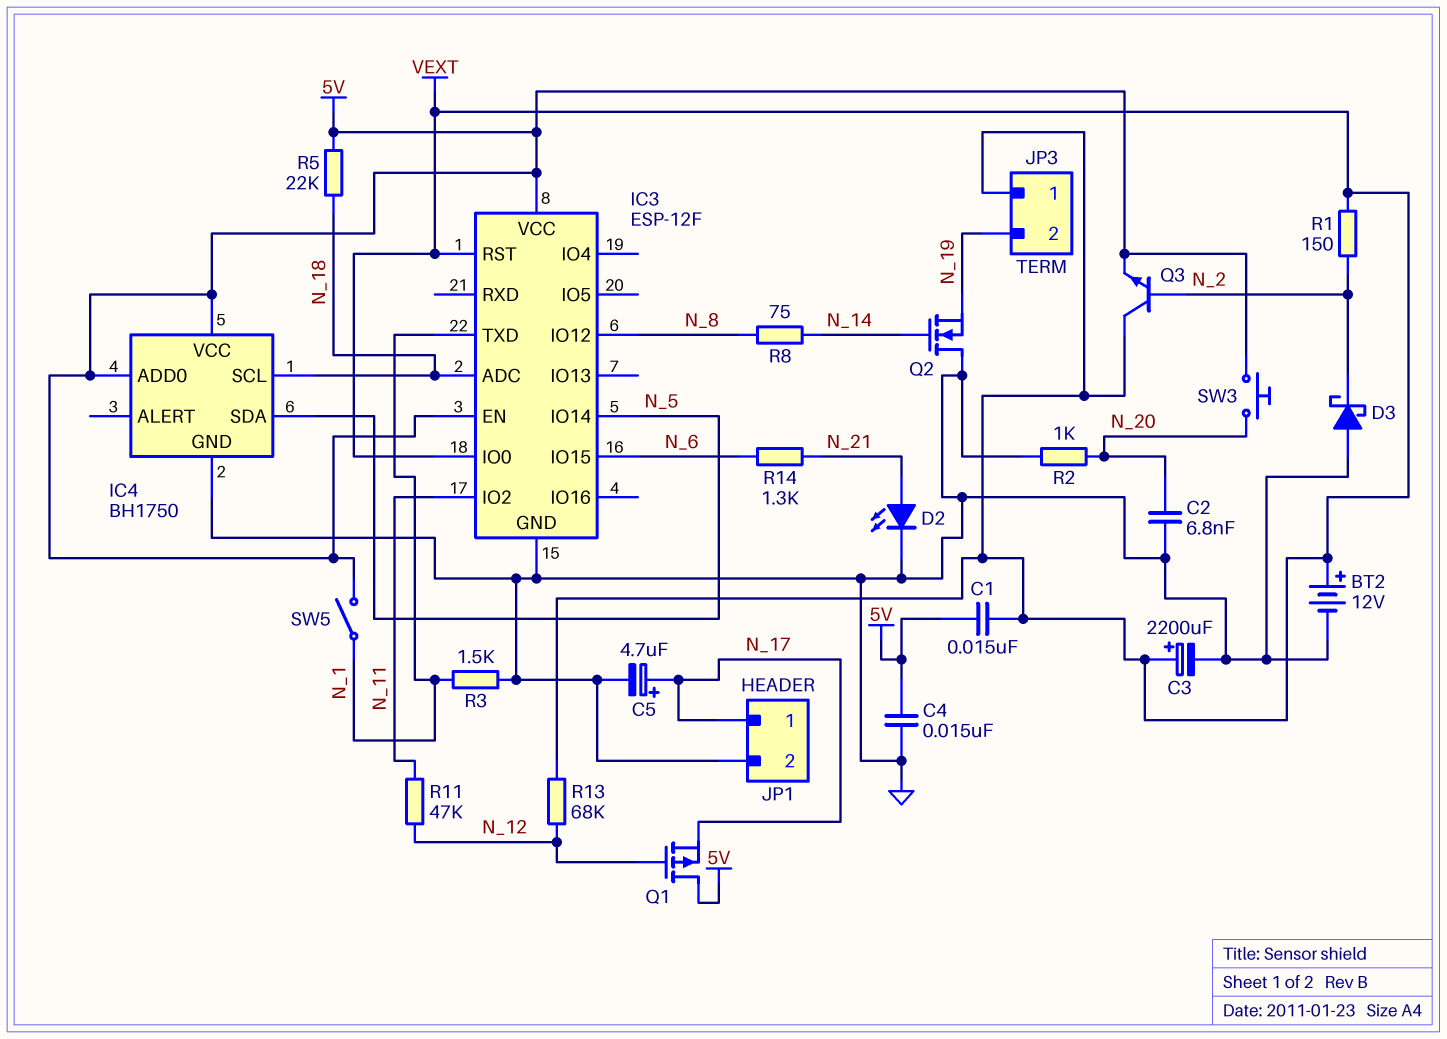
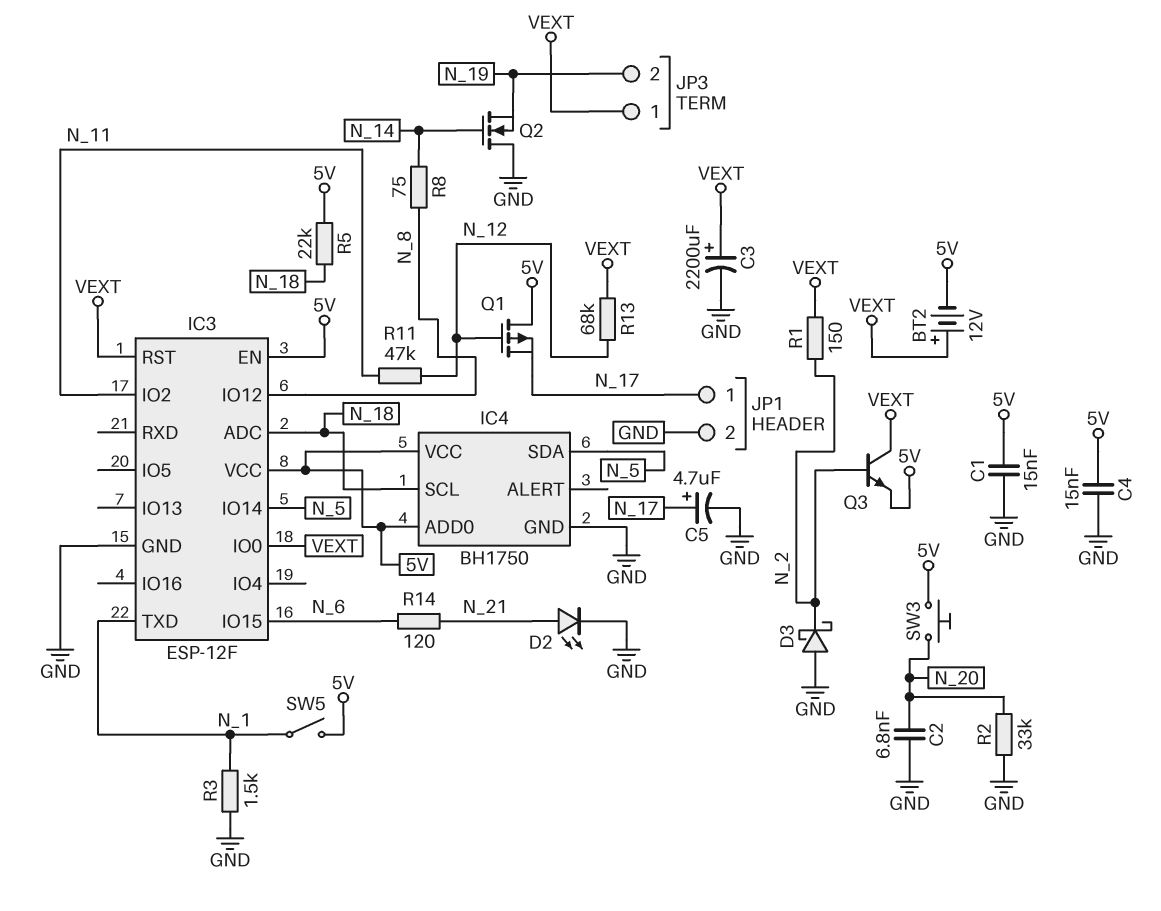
BT2: 12V (plus VEXT, minus GND) -> 12V (plus VEXT, minus 5V)
C1: 15nF (5V, VEXT) -> 15nF (5V, GND)
R2: 1k (GND, N_20) -> 33k (GND, N_20)
R14: 1.3k (N_6, N_21) -> 120 (N_6, N_21)

